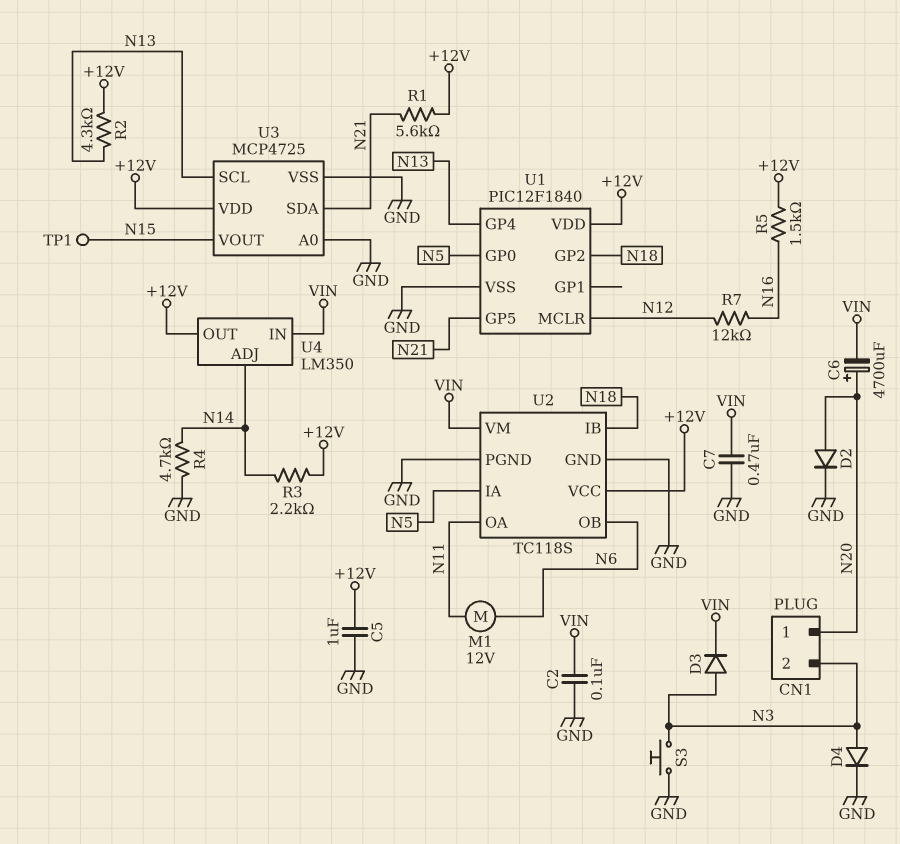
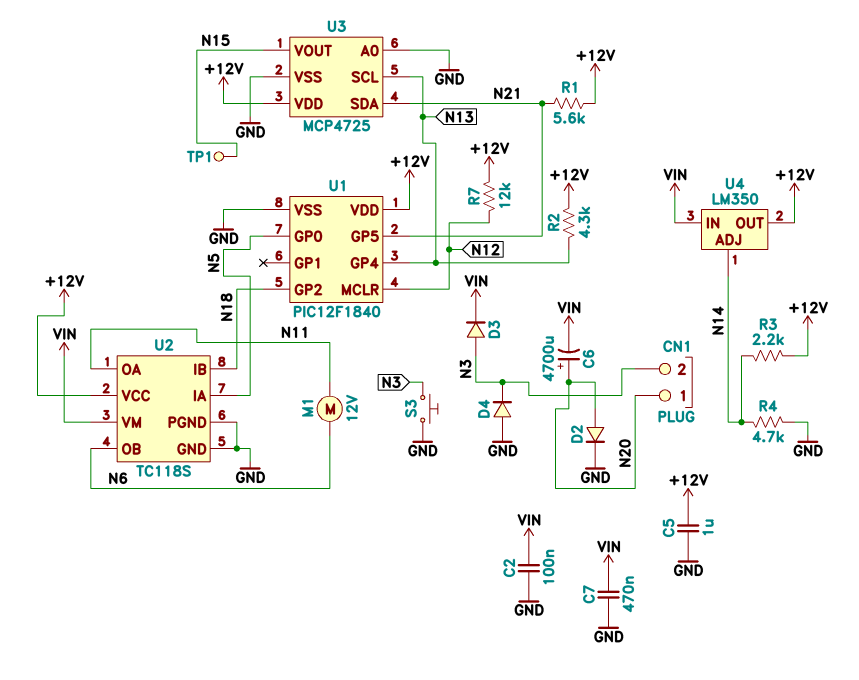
D4: diode (A N3, K GND) -> diode (A GND, K N3)
R5: 1.5k (+12V, N16) -> none
R7: 12k (N12, N16) -> 12k (+12V, N12)

